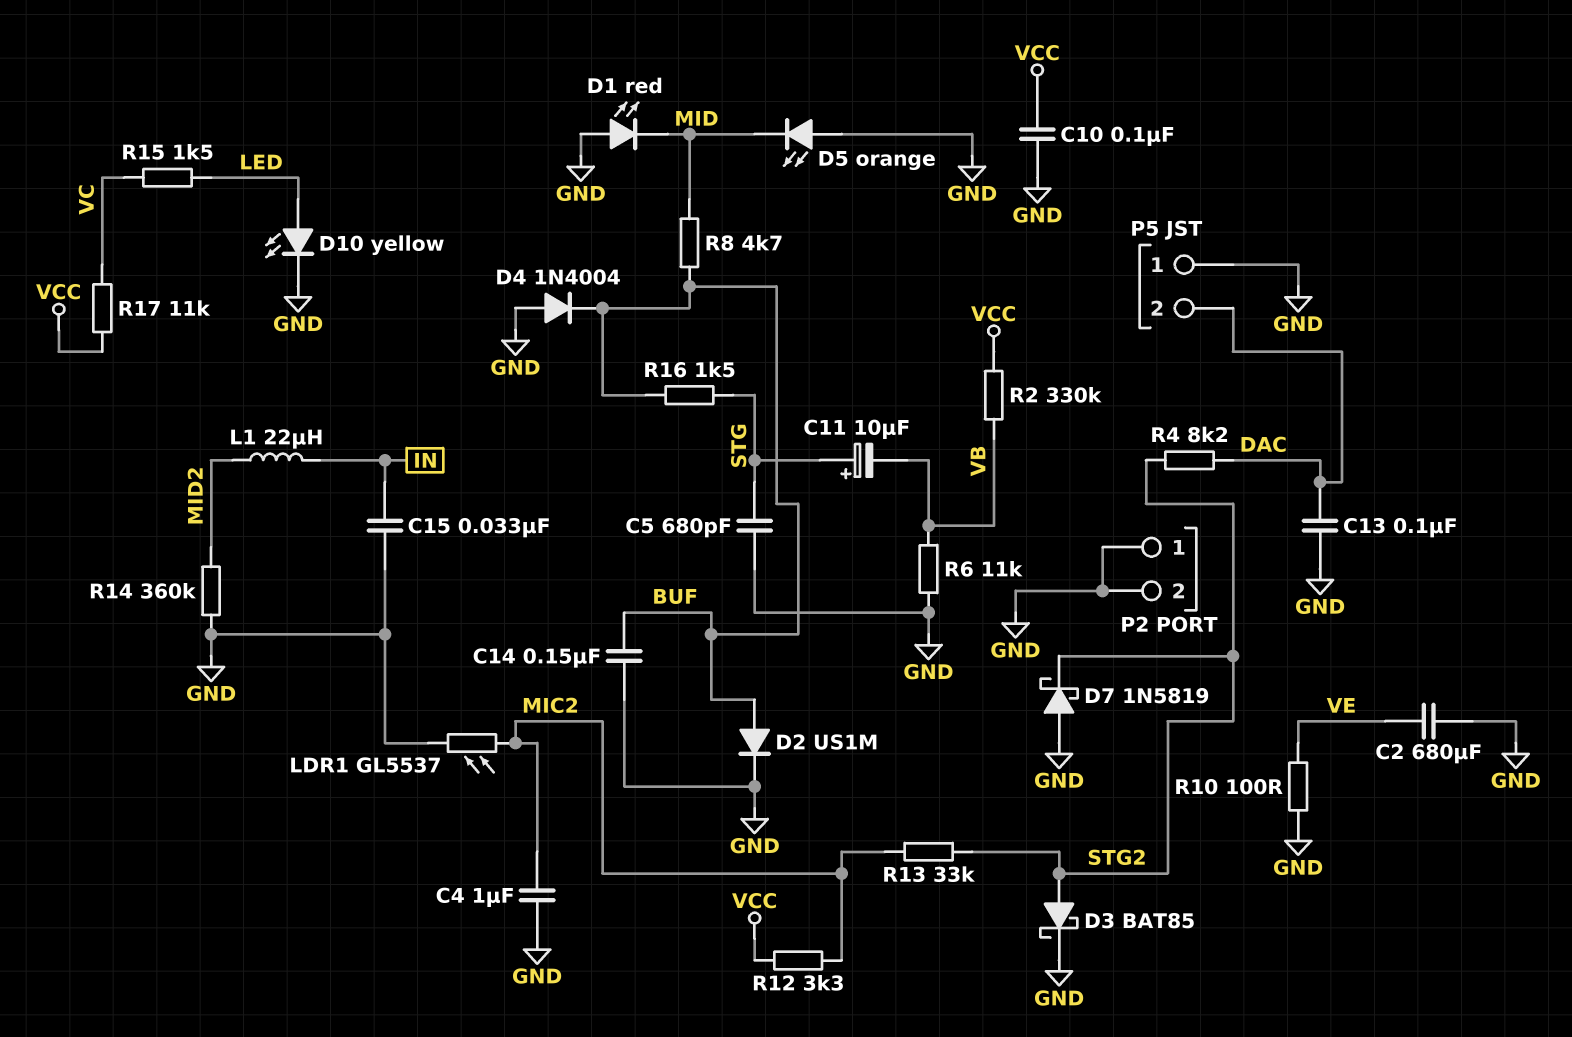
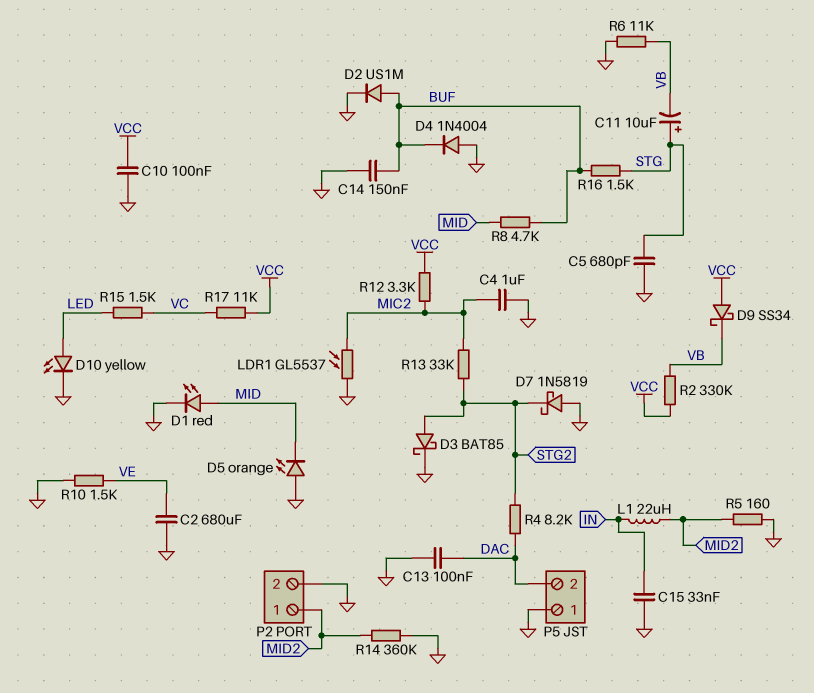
D1: LED red (A GND, K MID) -> LED red (A MID, K GND)
D9: none -> schottky SS34 (A VCC, K VB)
P2 pin 1: GND -> MID2
R5: none -> 160 (GND, MID2)
R10: 100 (GND, VE) -> 1.5k (GND, VE)

